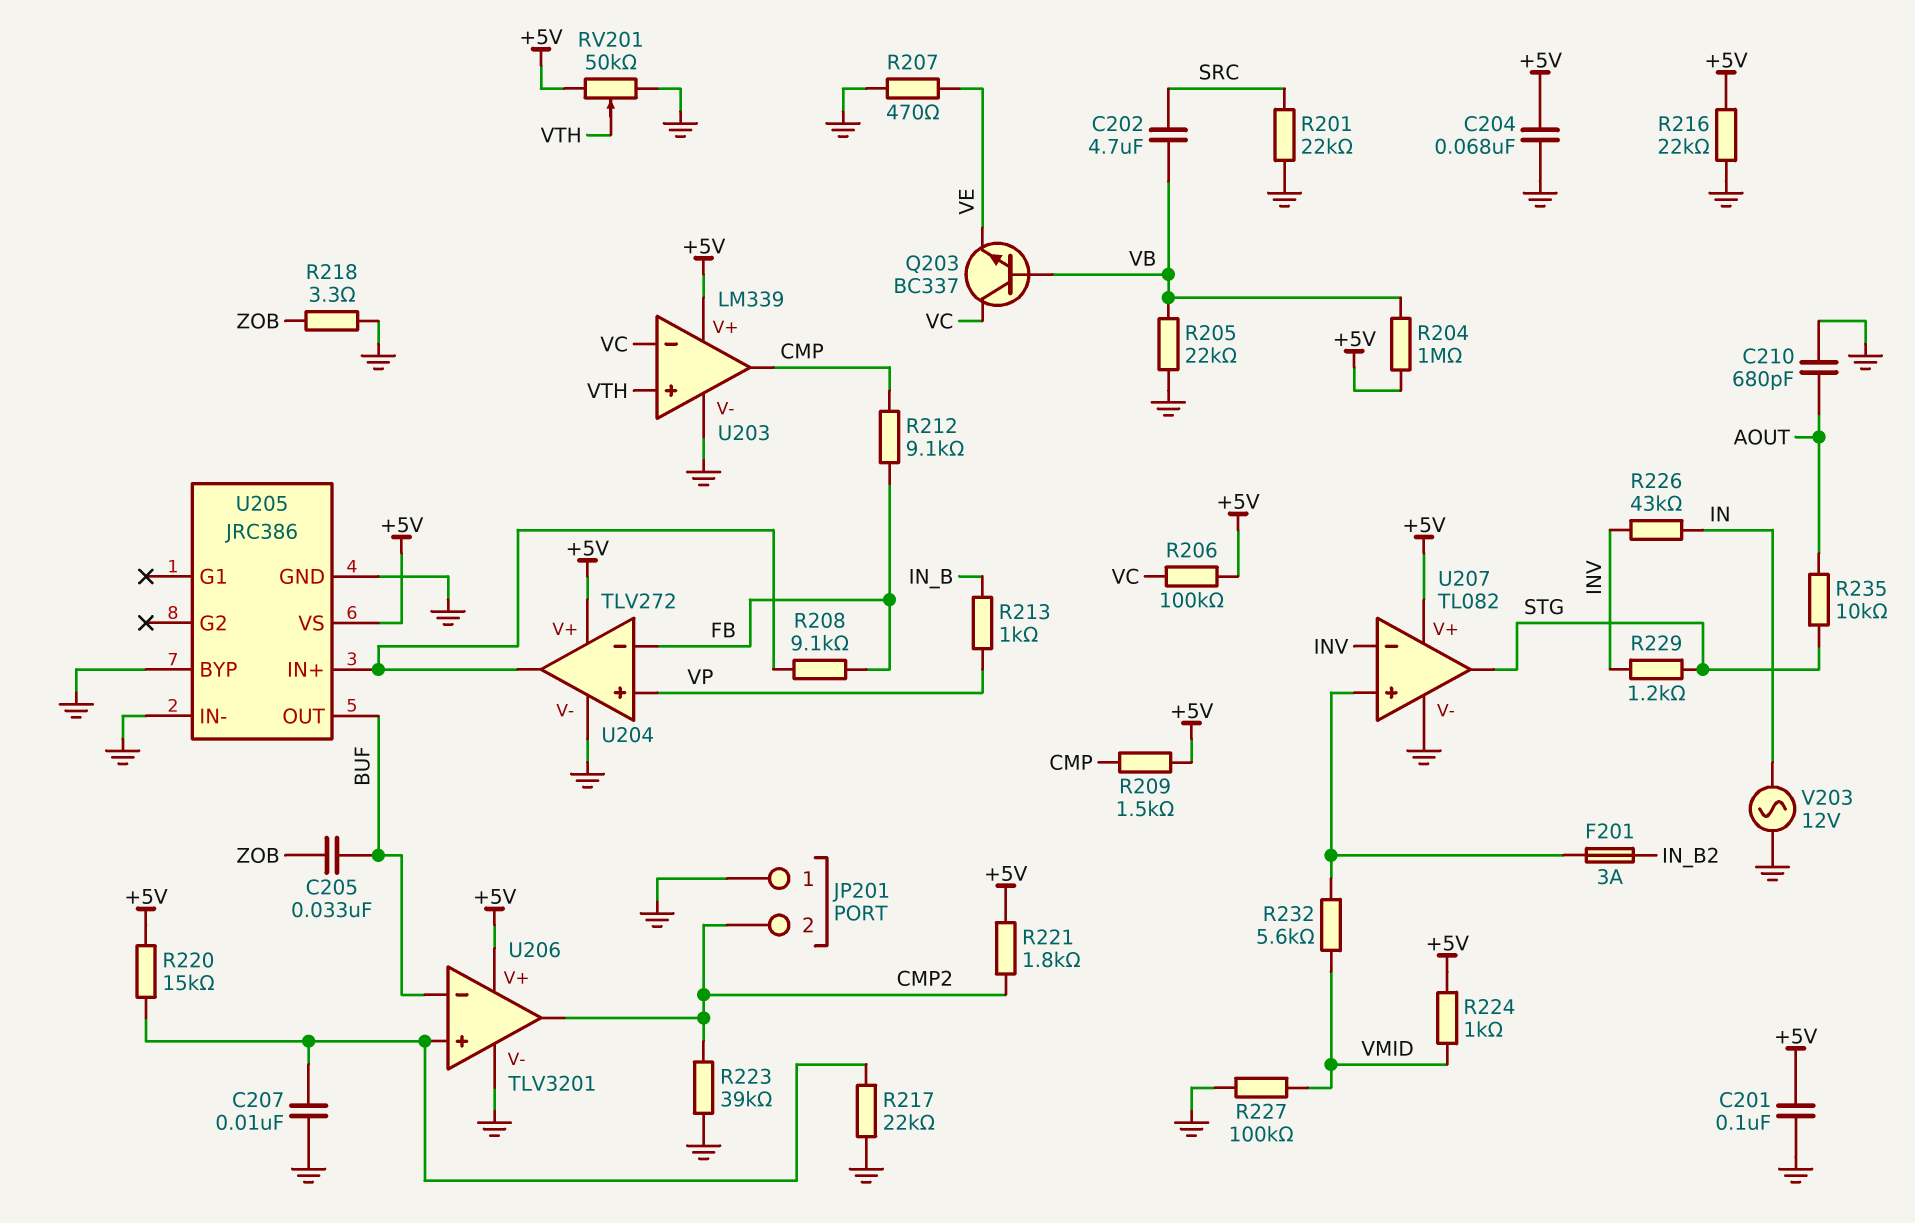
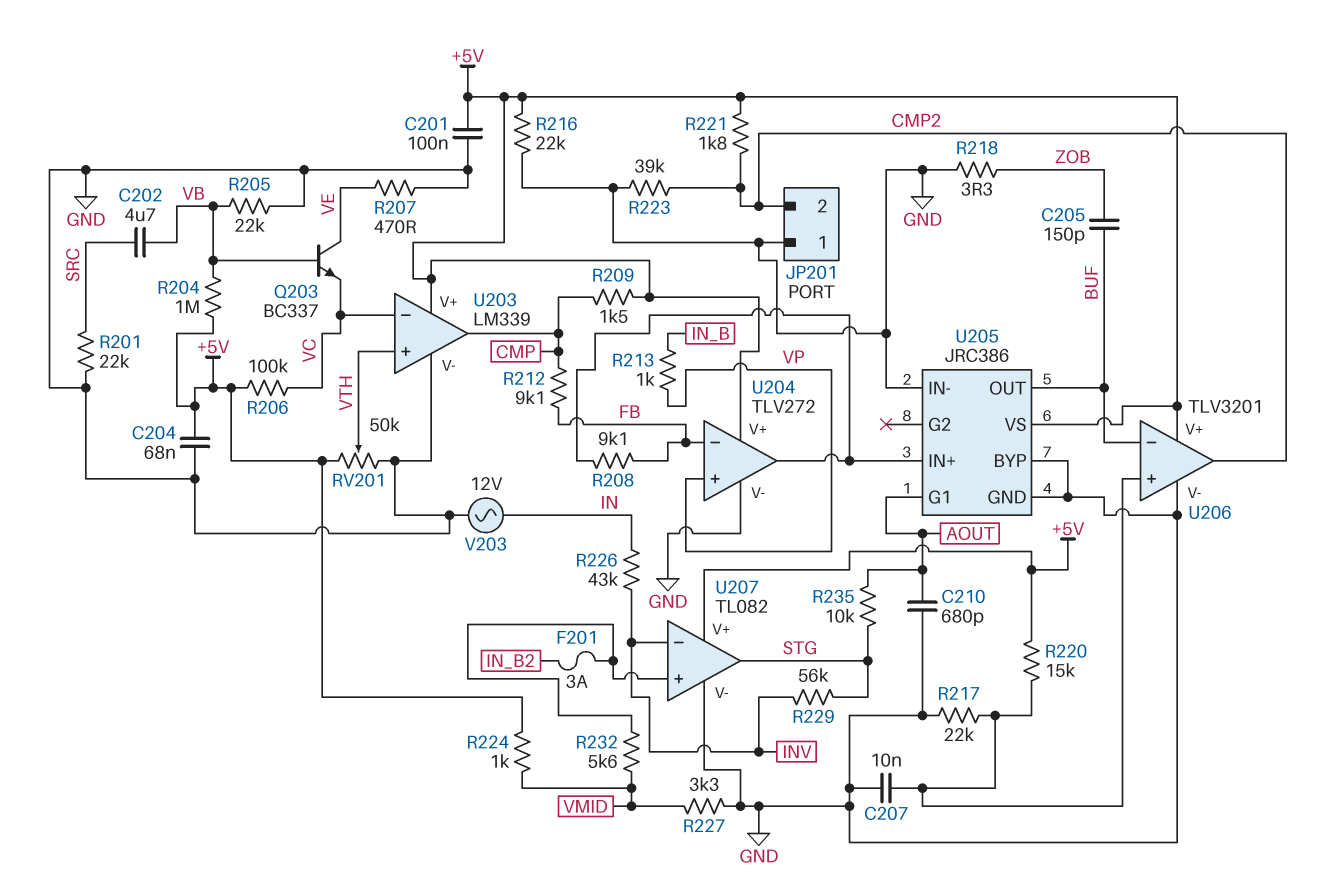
C205: 33nF (BUF, ZOB) -> 150pF (BUF, ZOB)
Q203: NPN BC337 (B VB, C VC, E VE) -> NPN BC337 (B VB, C VE, E VC)
R227: 100k (GND, VMID) -> 3.3k (GND, VMID)
R229: 1.2k (INV, STG) -> 56k (INV, STG)
U205 pin G1: none -> AOUT

